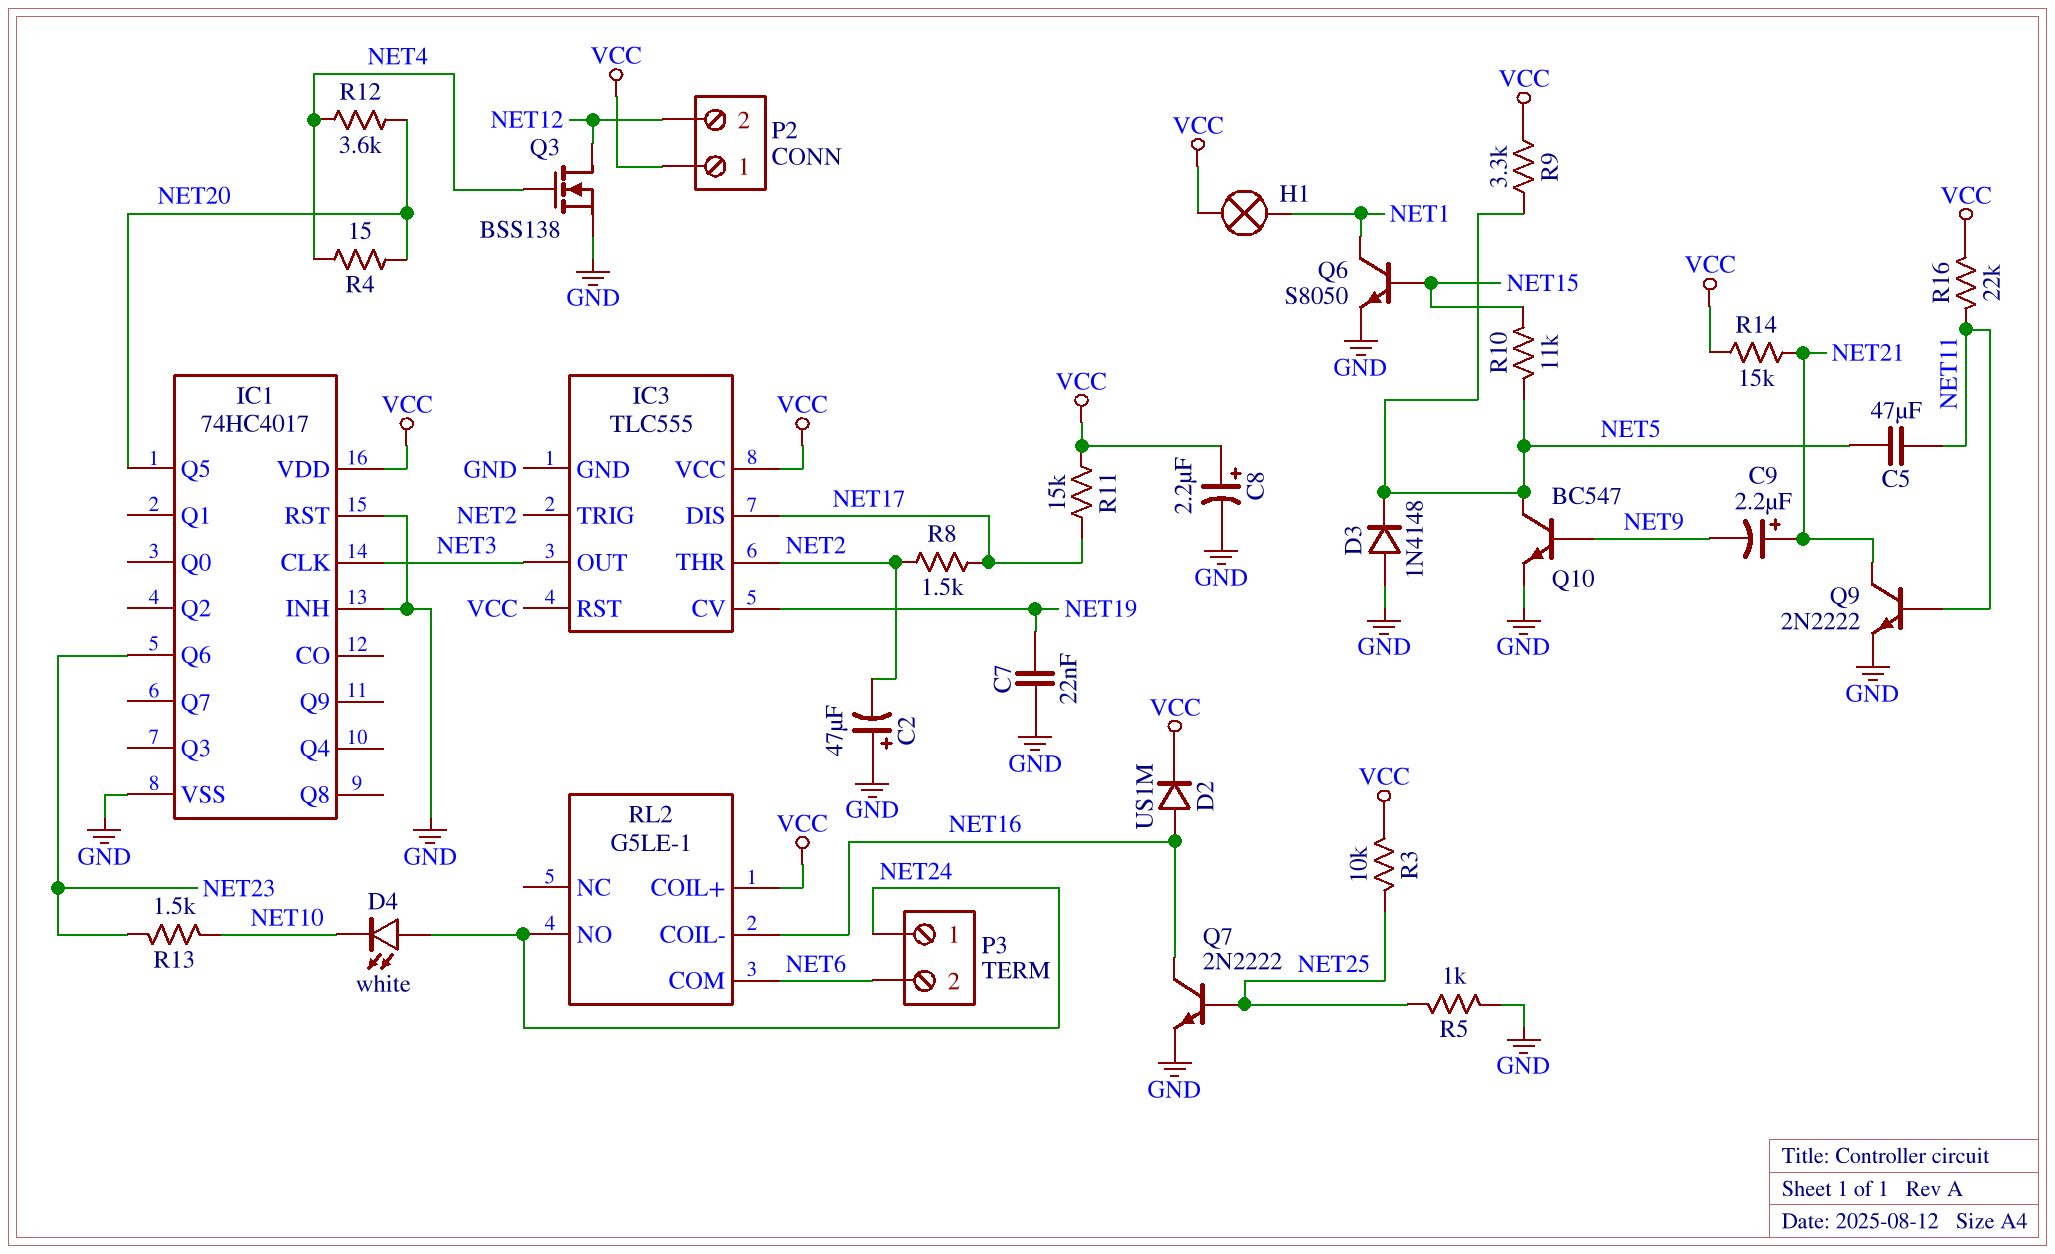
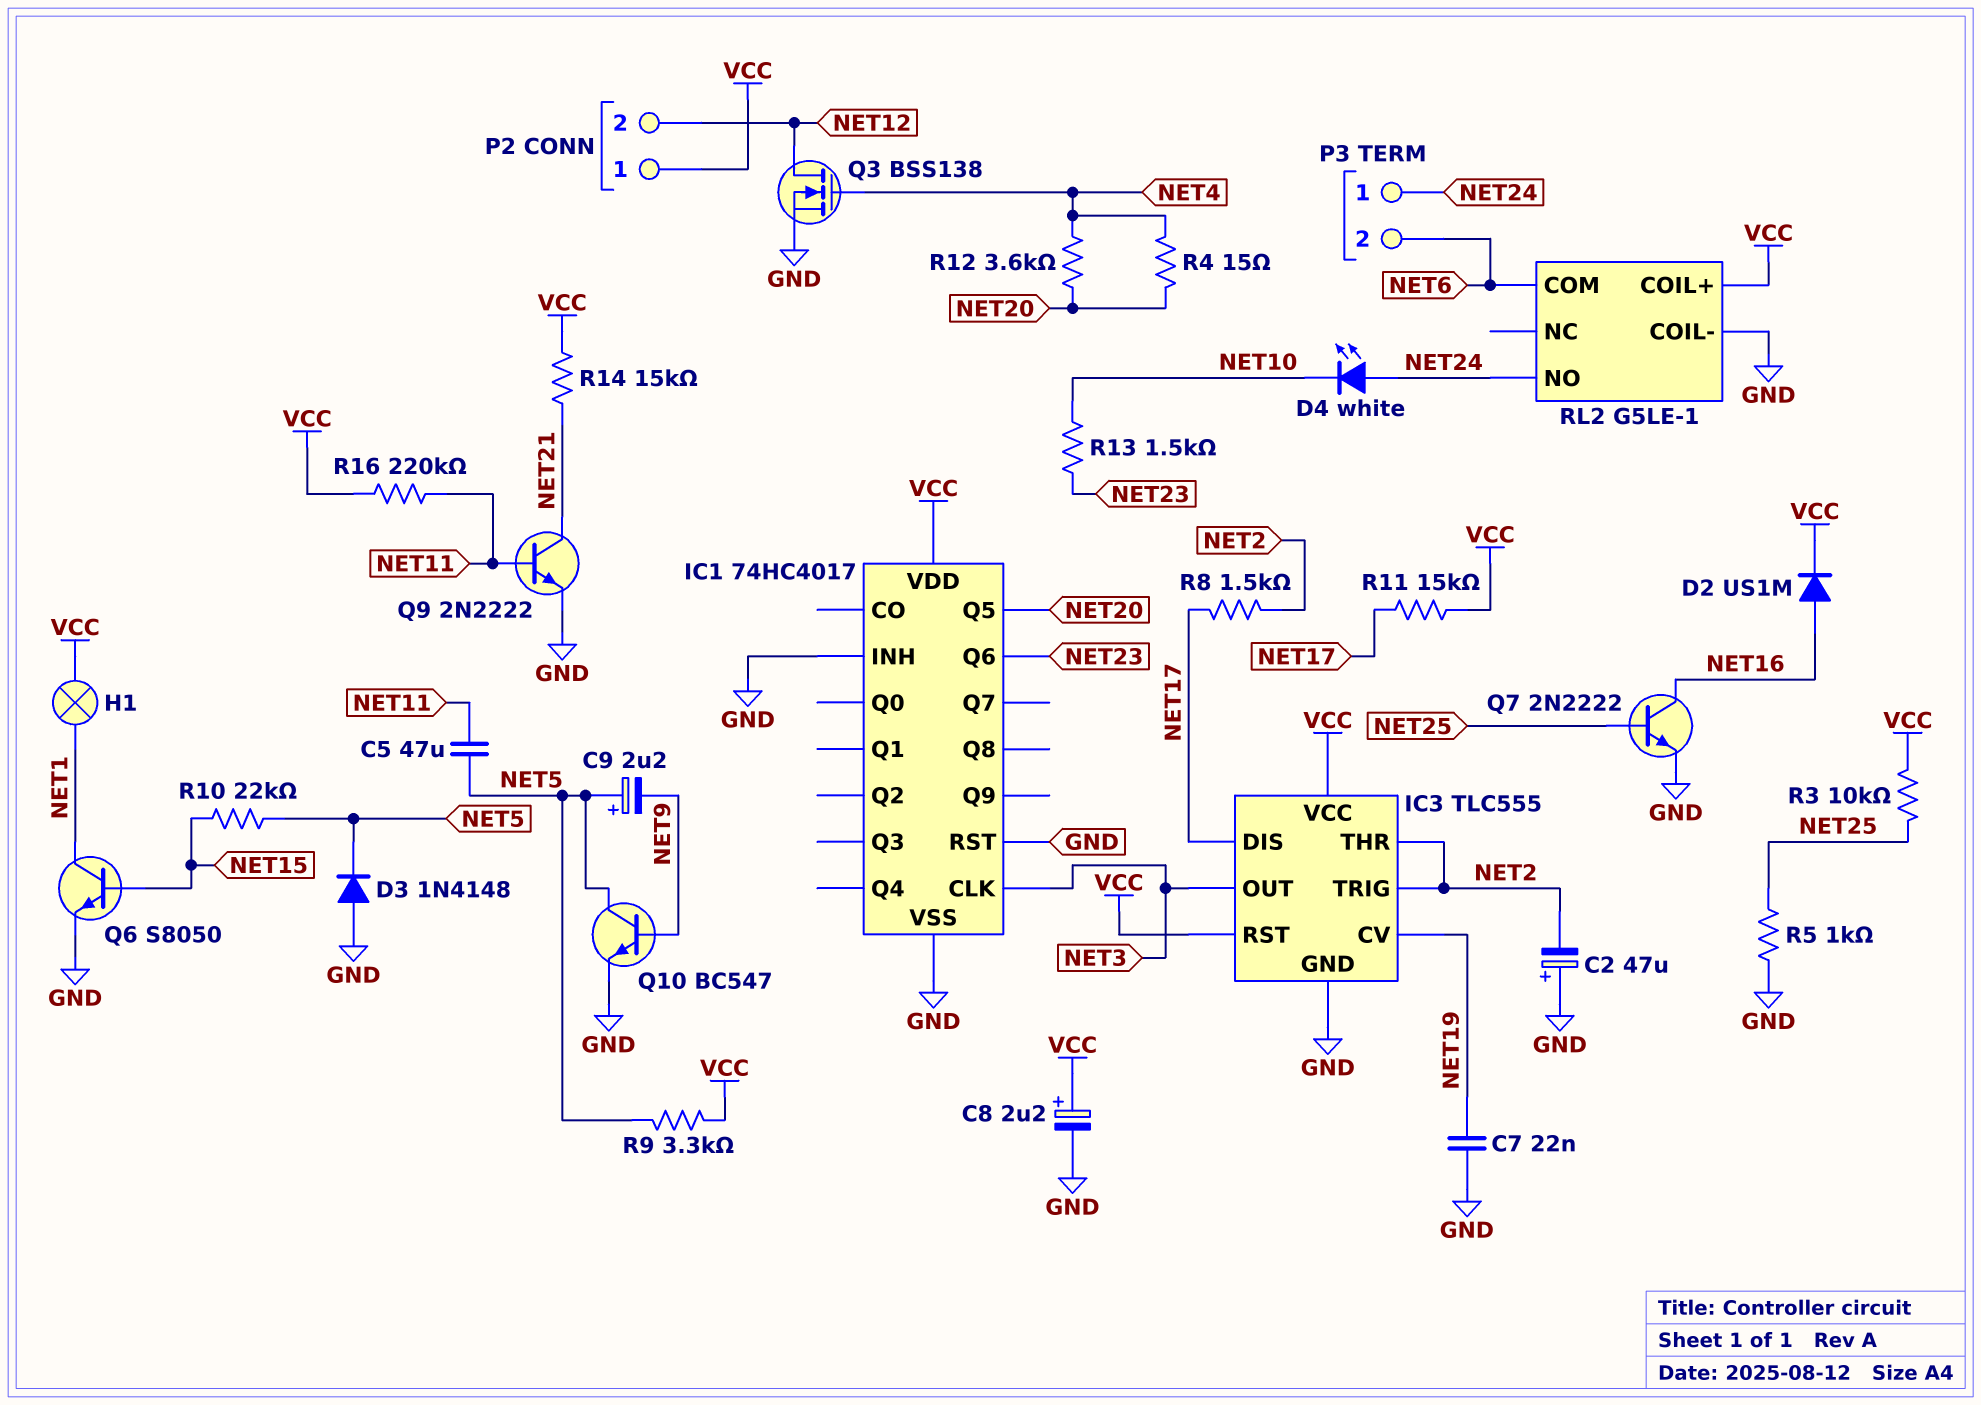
C9: 2.2uF (plus NET21, minus NET9) -> 2.2uF (plus NET5, minus NET9)
R10: 11k (NET5, NET15) -> 22k (NET5, NET15)
R16: 22k (NET11, VCC) -> 220k (NET11, VCC)
RL2 pin COIL-: NET16 -> GND

